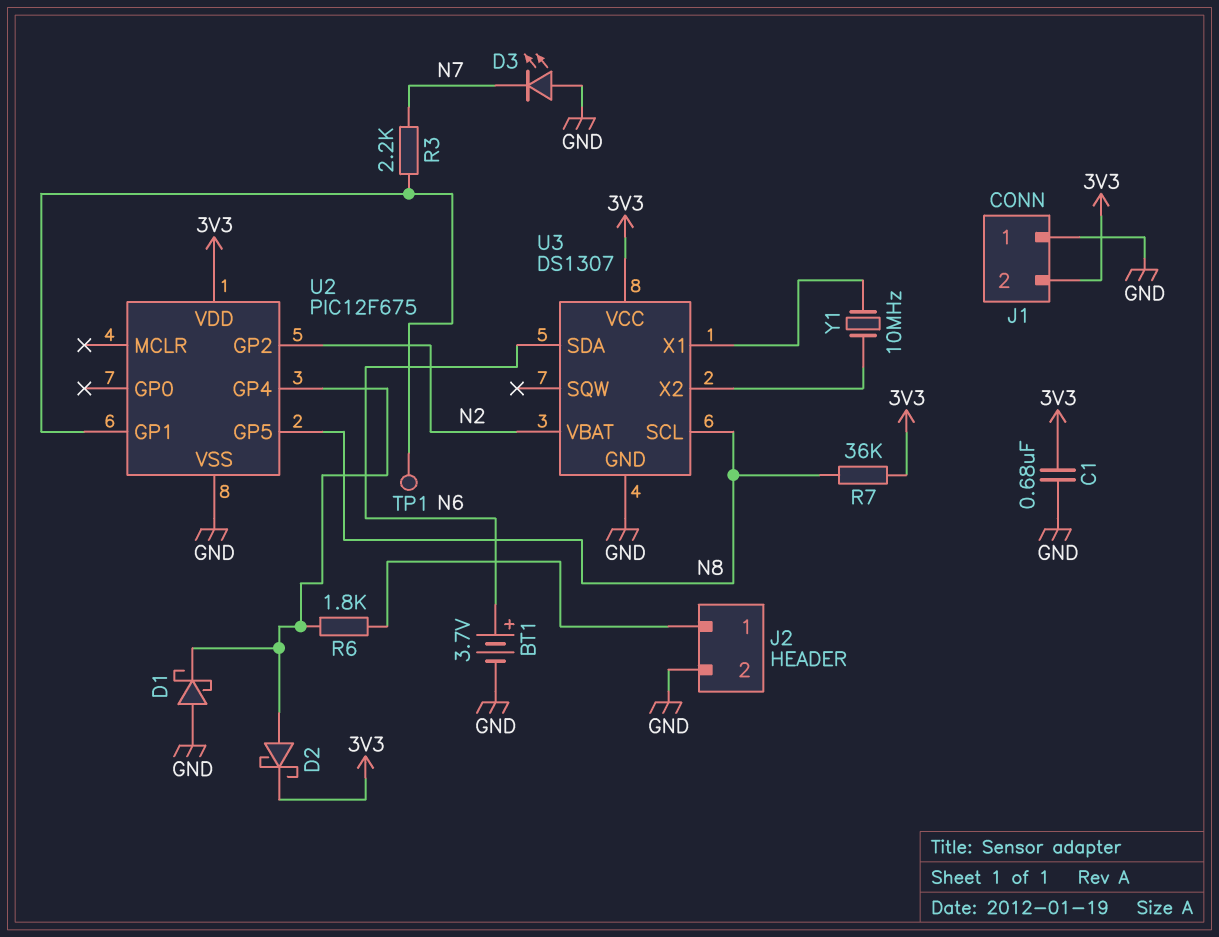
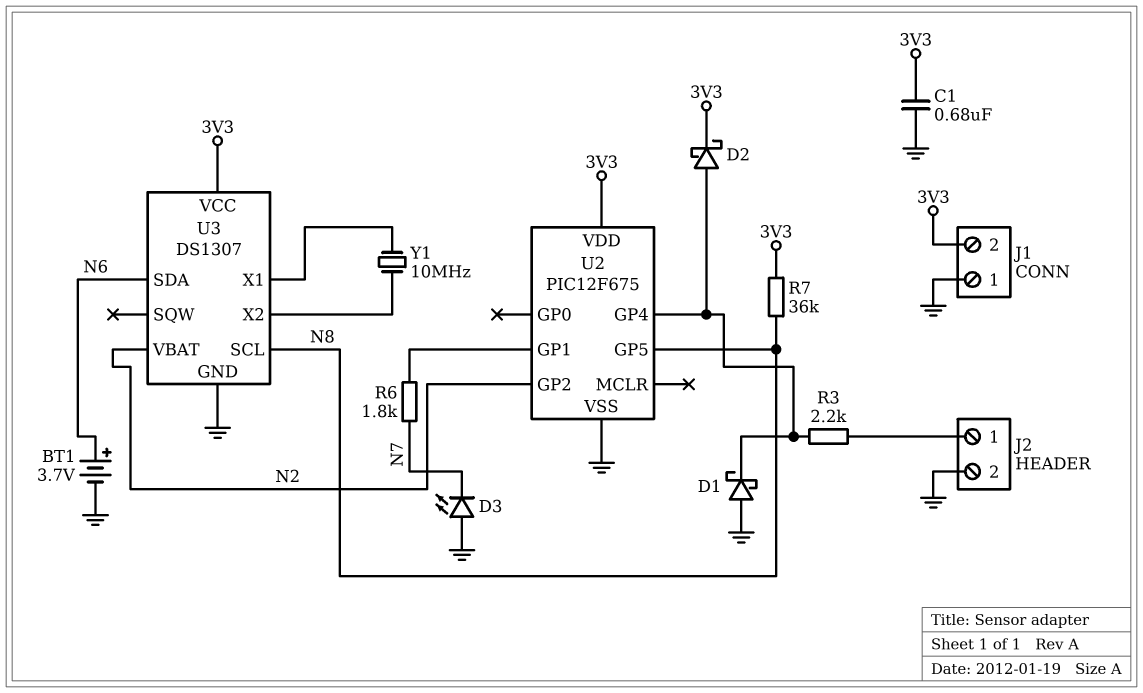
R3: 2.2k (N7, U2/GP1) -> 2.2k (J2/1, U2/GP4)
R6: 1.8k (J2/1, U2/GP4) -> 1.8k (N7, U2/GP1)
TP1: test point (U2/GP1) -> none

